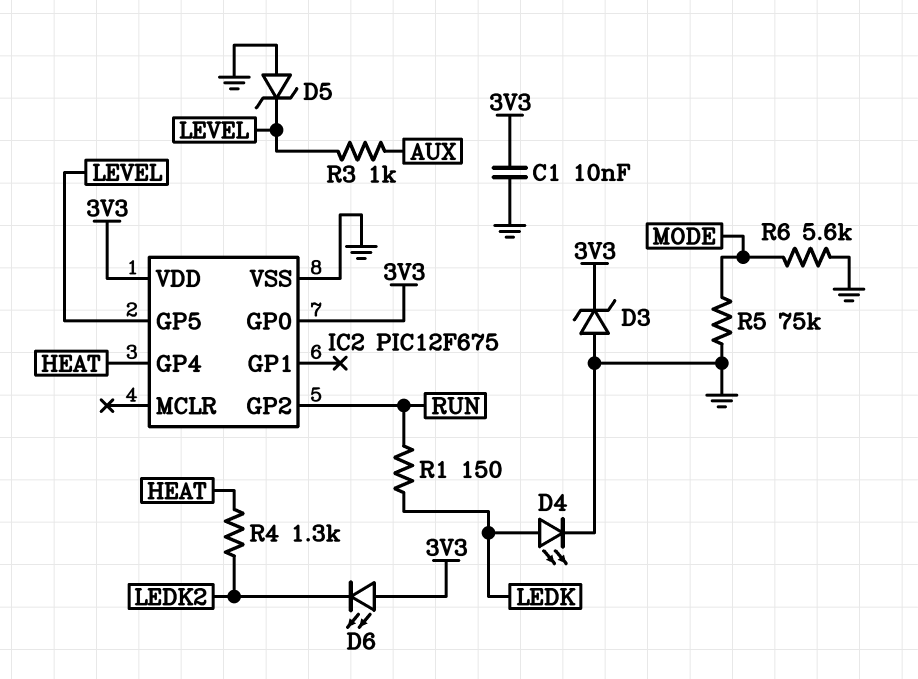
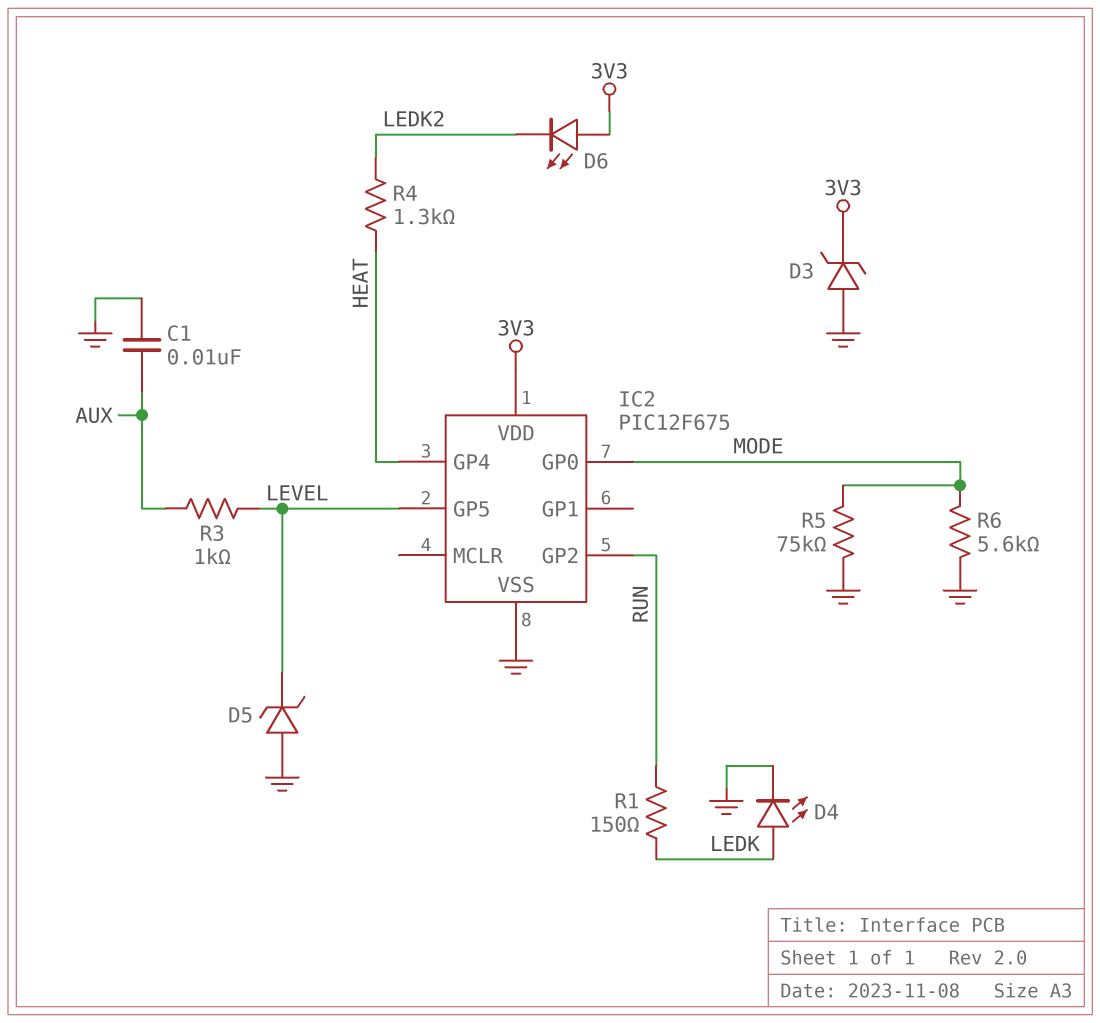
C1: 10nF (3V3, GND) -> 10nF (AUX, GND)
IC2 pin GP0: 3V3 -> MODE

